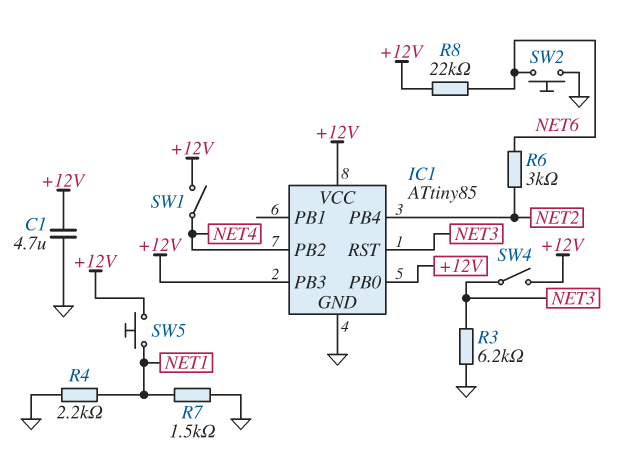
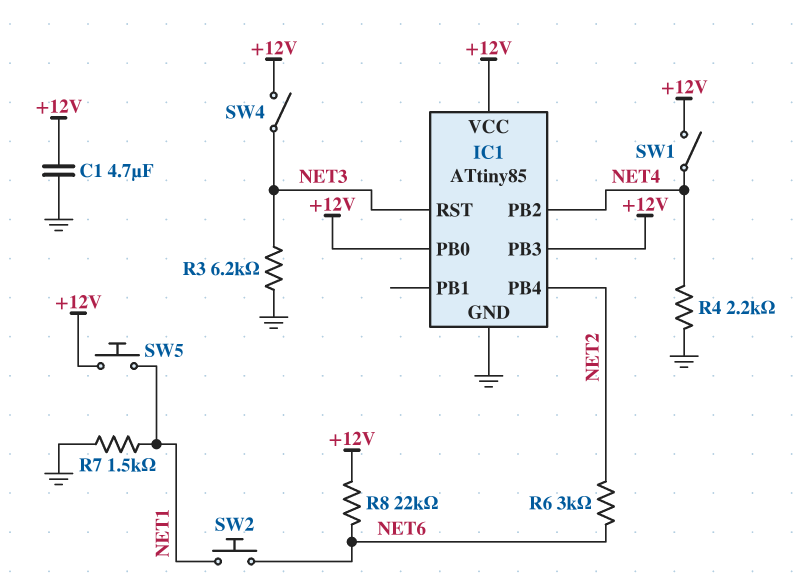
R4: 2.2k (GND, NET1) -> 2.2k (GND, NET4)
SW2: button (GND, NET6) -> button (NET1, NET6)

